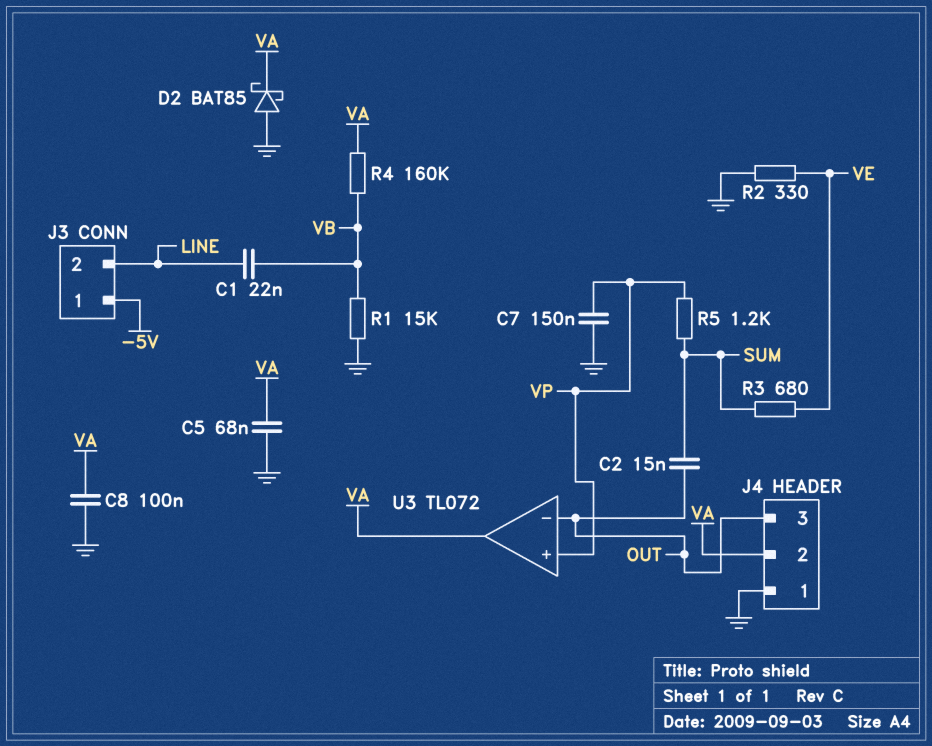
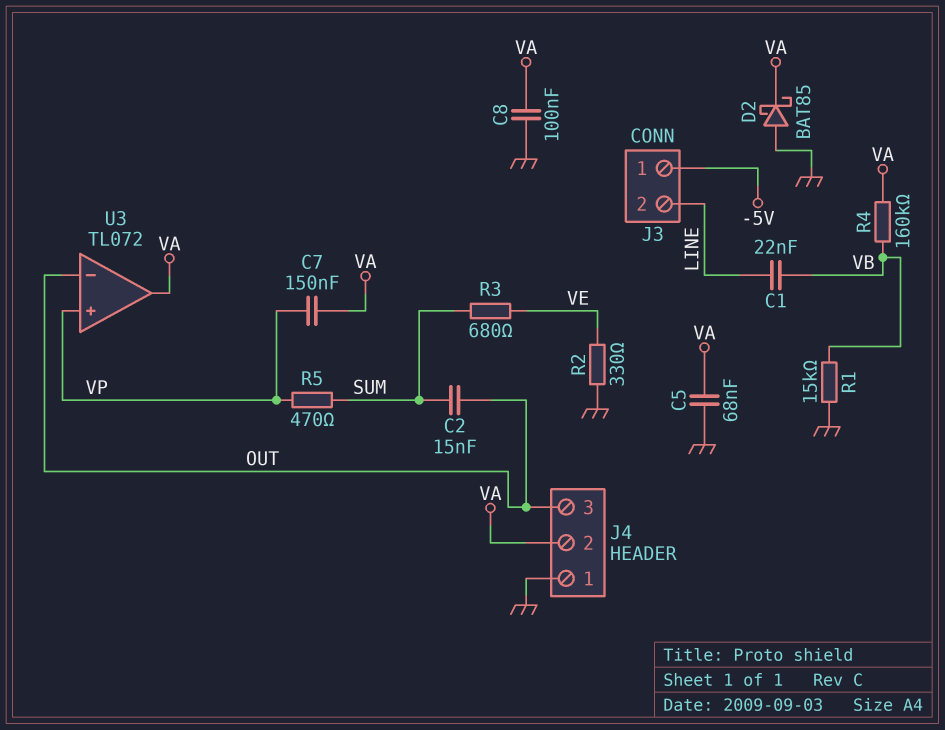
C7: 150nF (GND, VP) -> 150nF (VA, VP)
R5: 1.2k (SUM, VP) -> 470 (SUM, VP)

